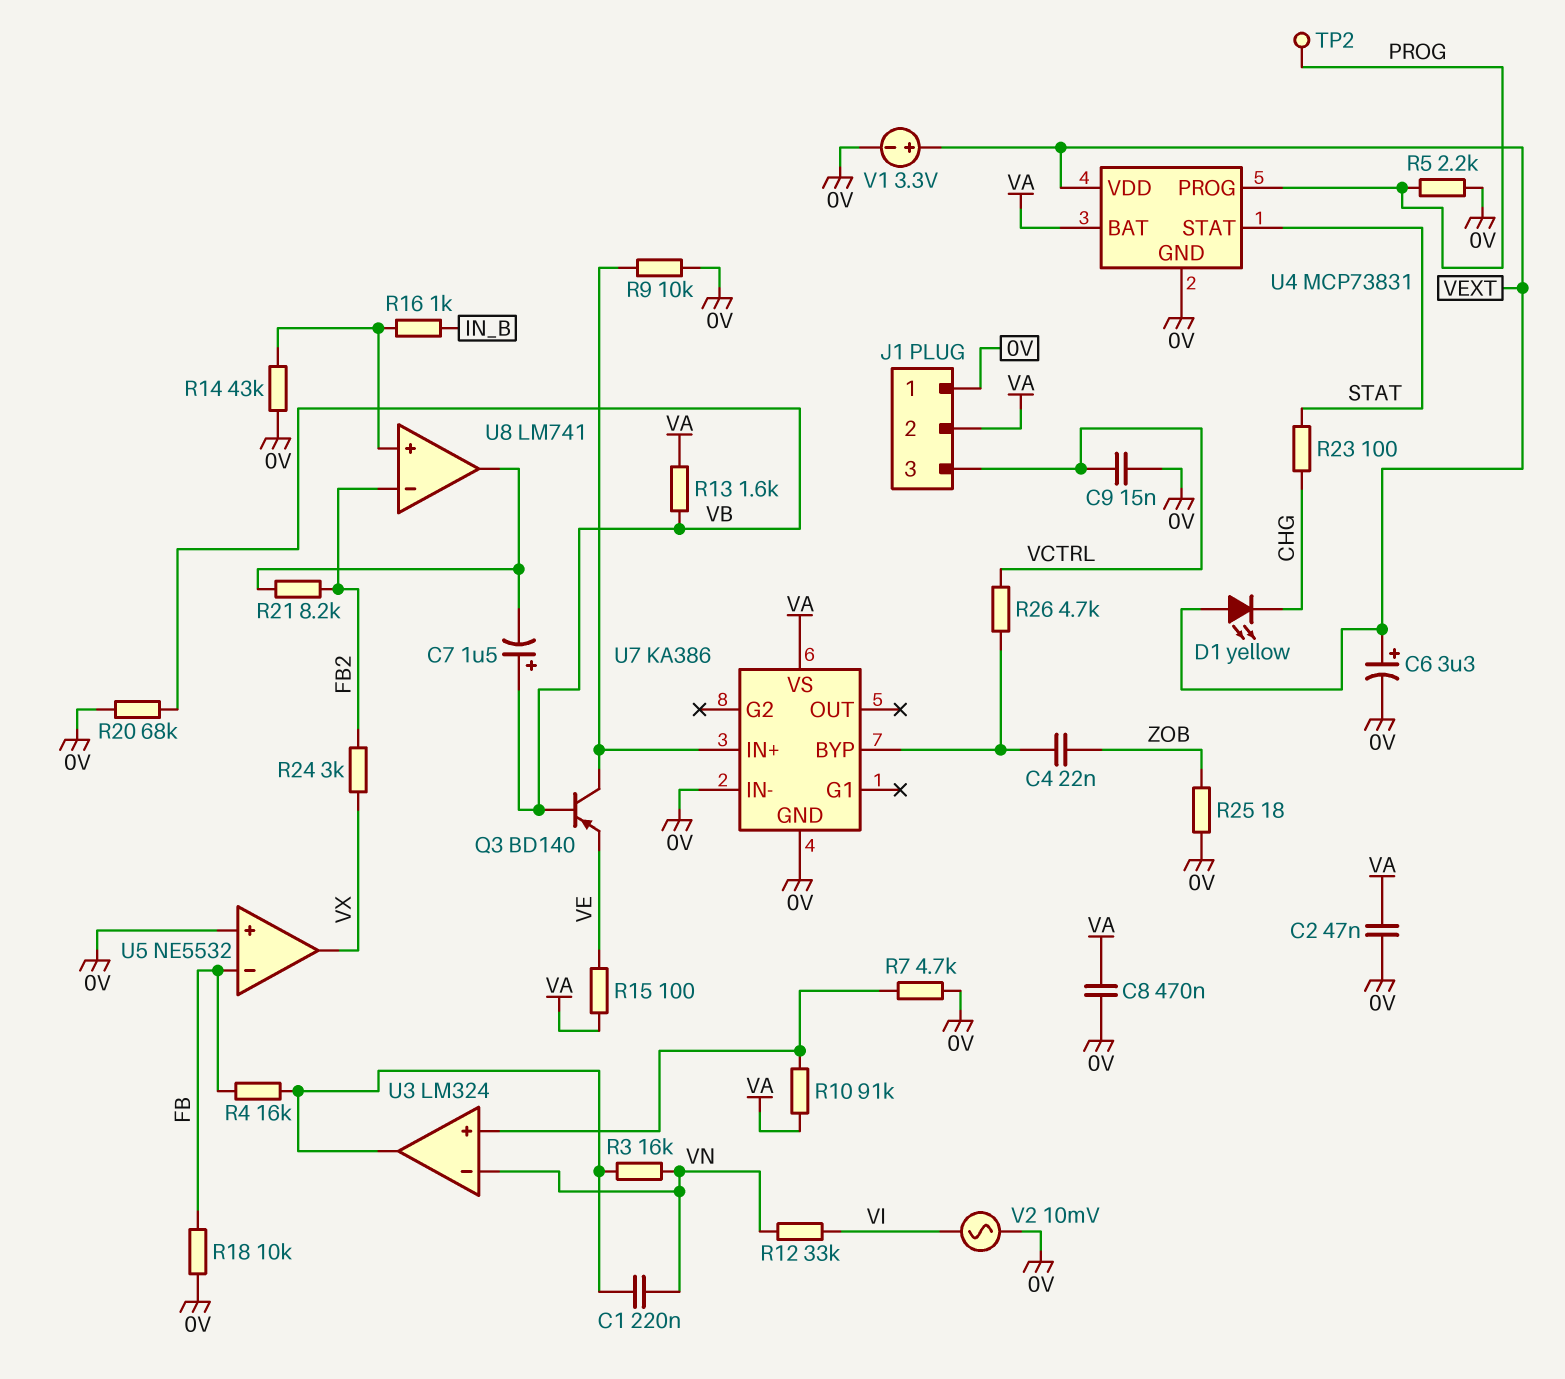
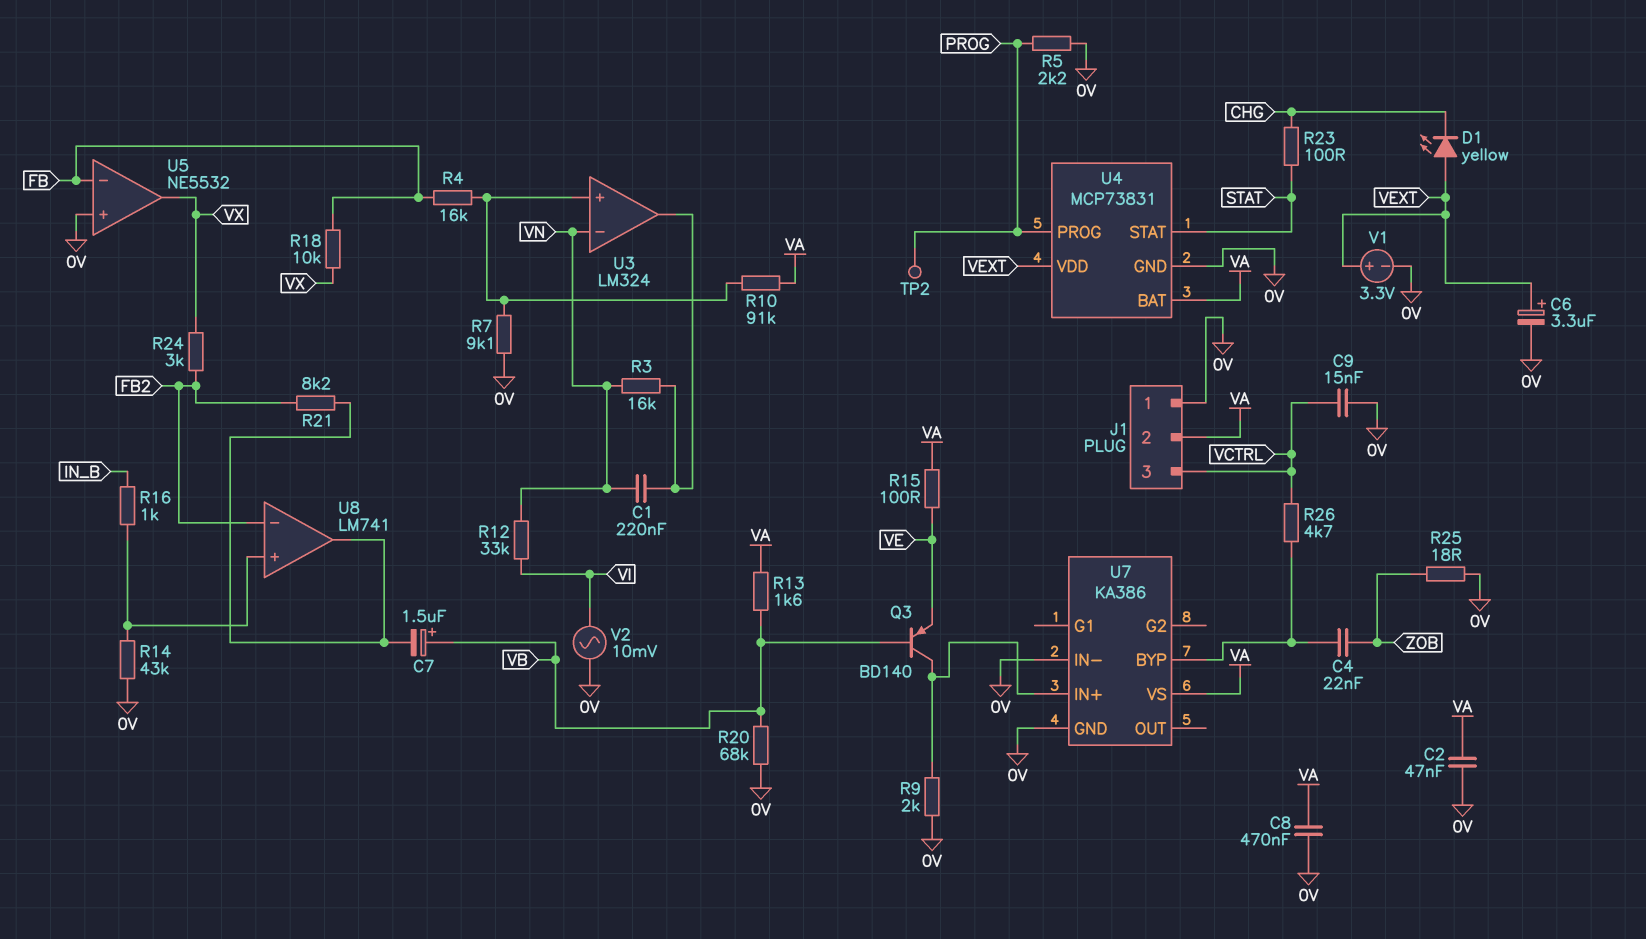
R4: 16k (FB, U3/out) -> 16k (FB, U3/in+)
R7: 4.7k (0V, U3/in+) -> 9.1k (0V, U3/in+)
R9: 10k (0V, U7/IN+) -> 2k (0V, U7/IN+)
R18: 10k (0V, FB) -> 10k (FB, VX)

